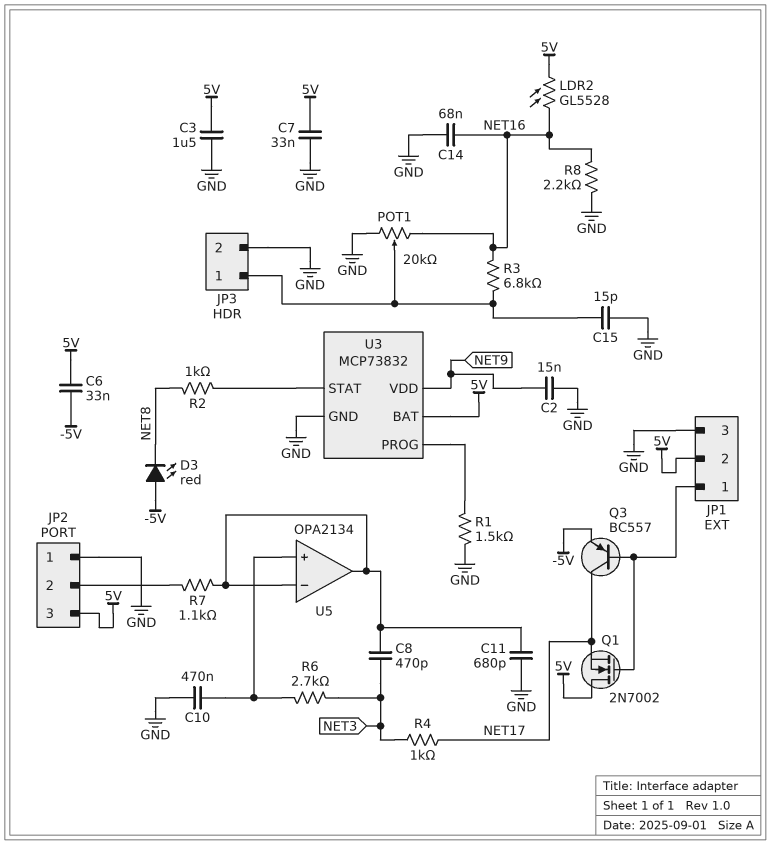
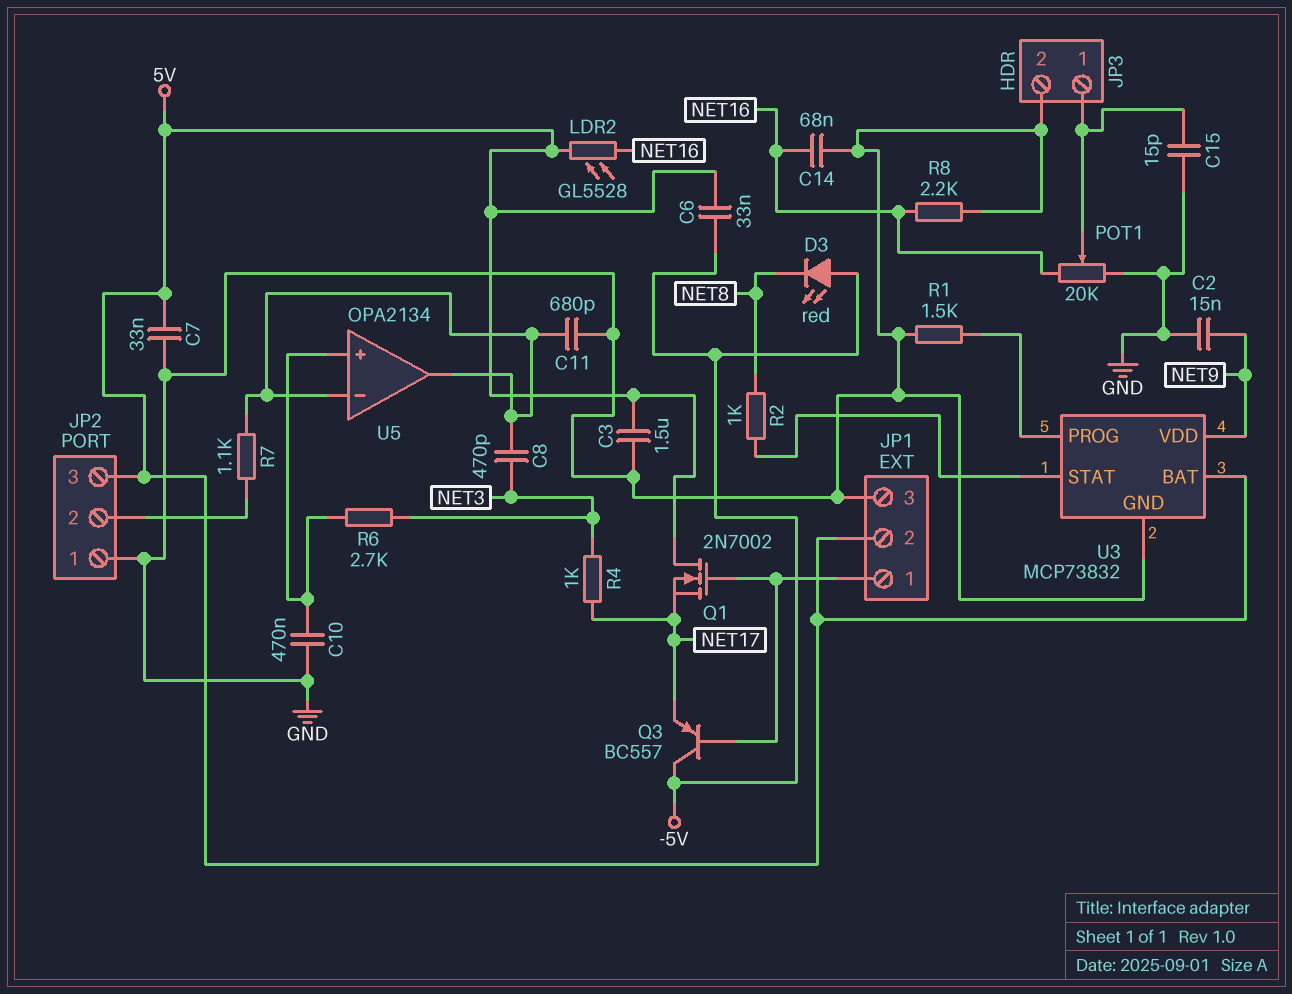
Q3: PNP BC557 (B JP1/1, C NET17, E -5V) -> PNP BC557 (B JP1/1, C -5V, E NET17)
R3: 6.8k (JP3/1, NET16) -> none

